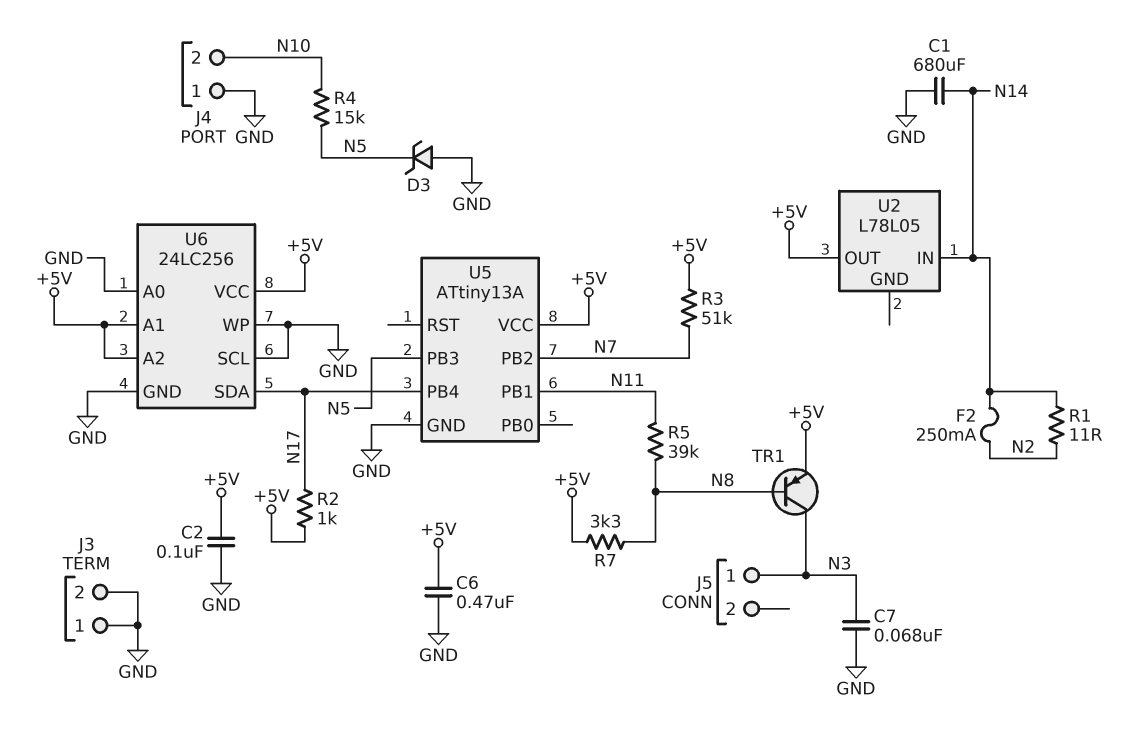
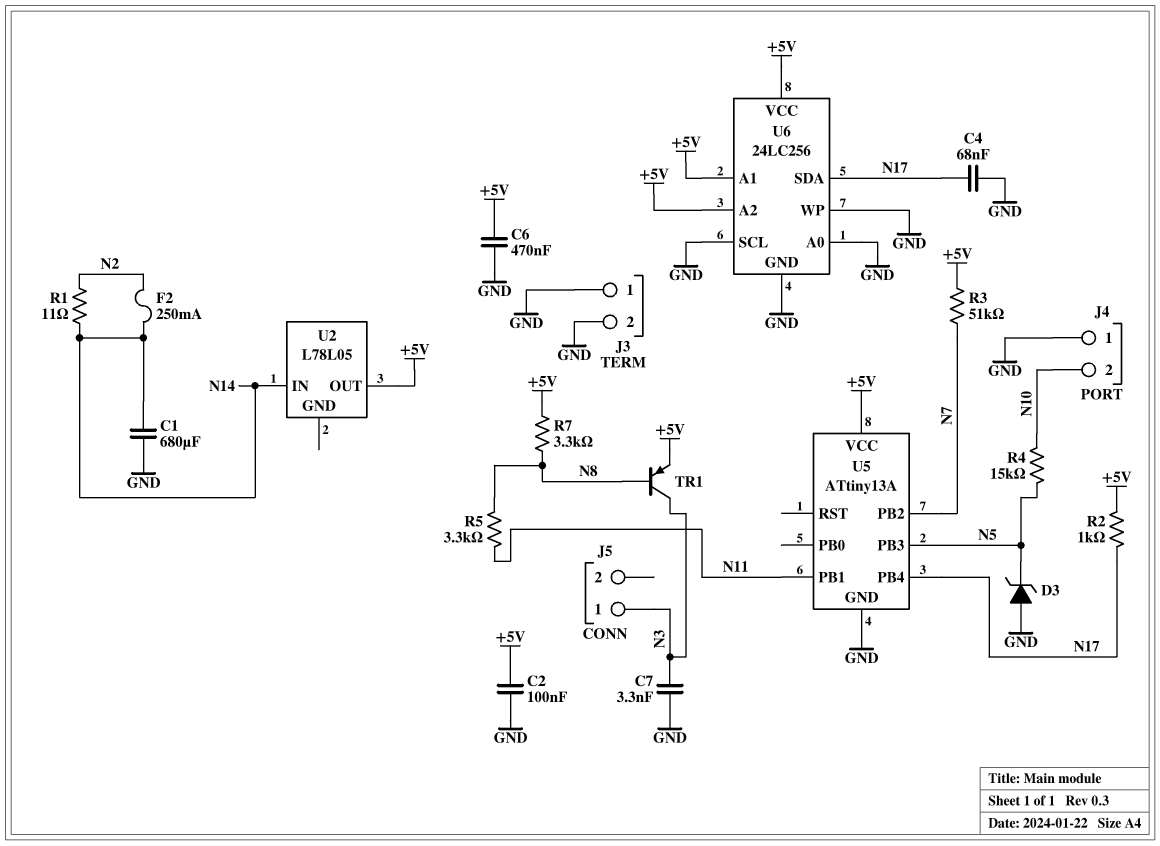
C4: none -> 68nF (GND, N17)
C7: 68nF (GND, N3) -> 3.3nF (GND, N3)
R5: 39k (N8, N11) -> 3.3k (N8, N11)

